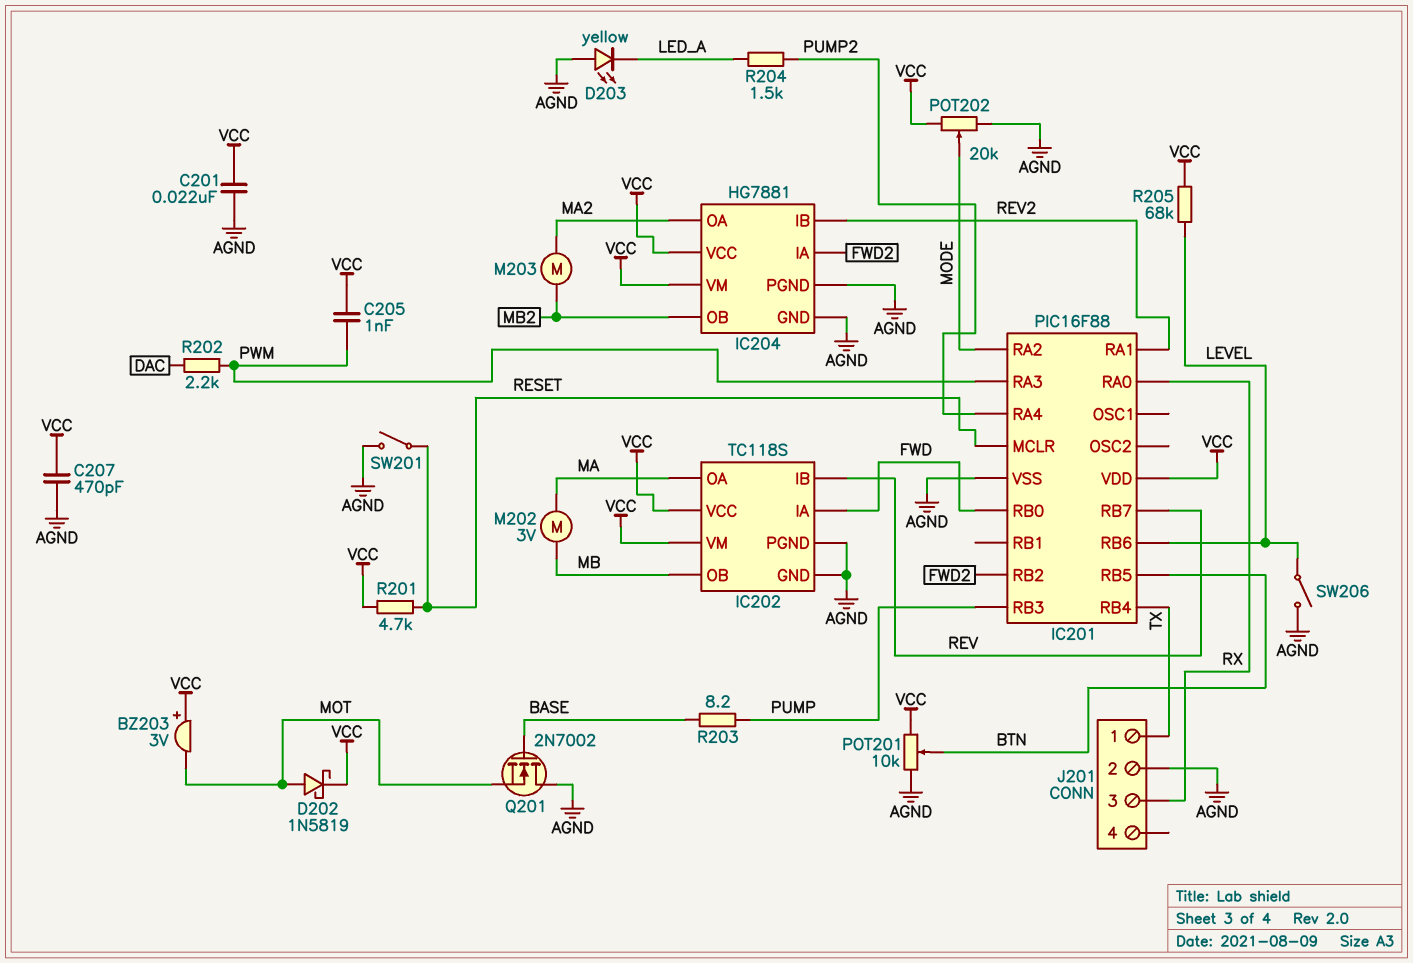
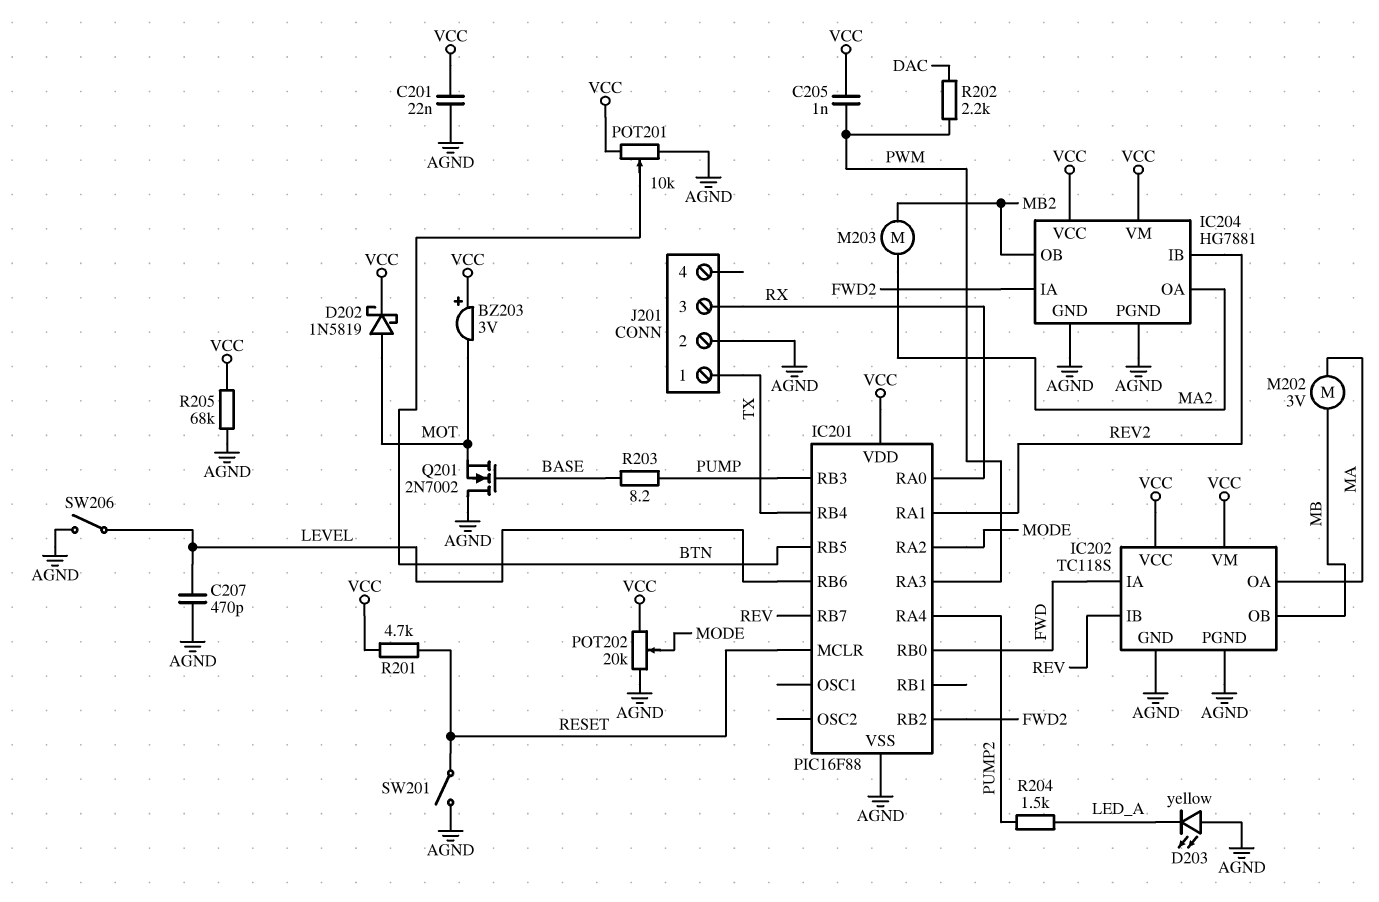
C207: 470pF (AGND, VCC) -> 470pF (AGND, LEVEL)
R205: 68k (LEVEL, VCC) -> 68k (AGND, VCC)

